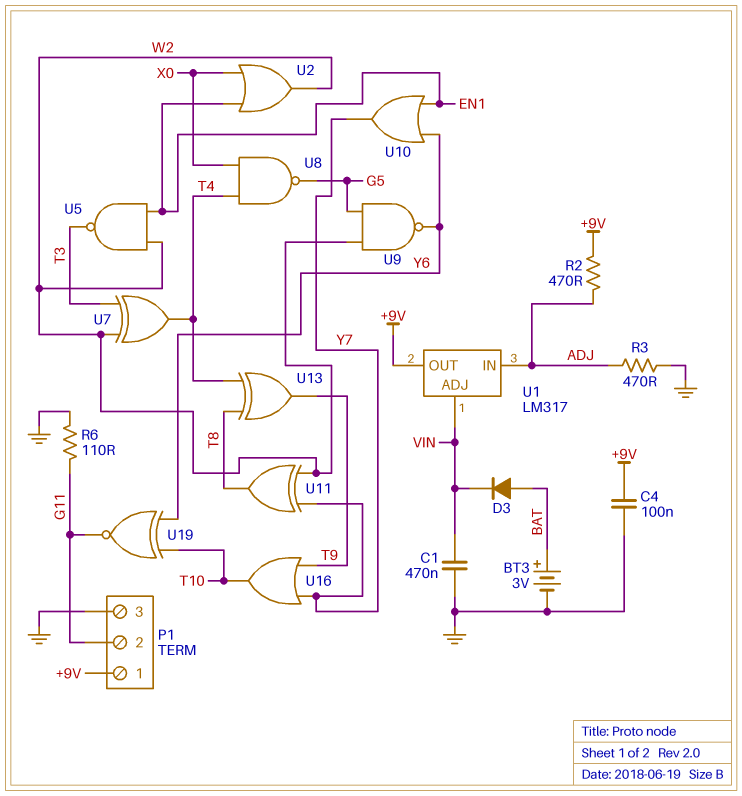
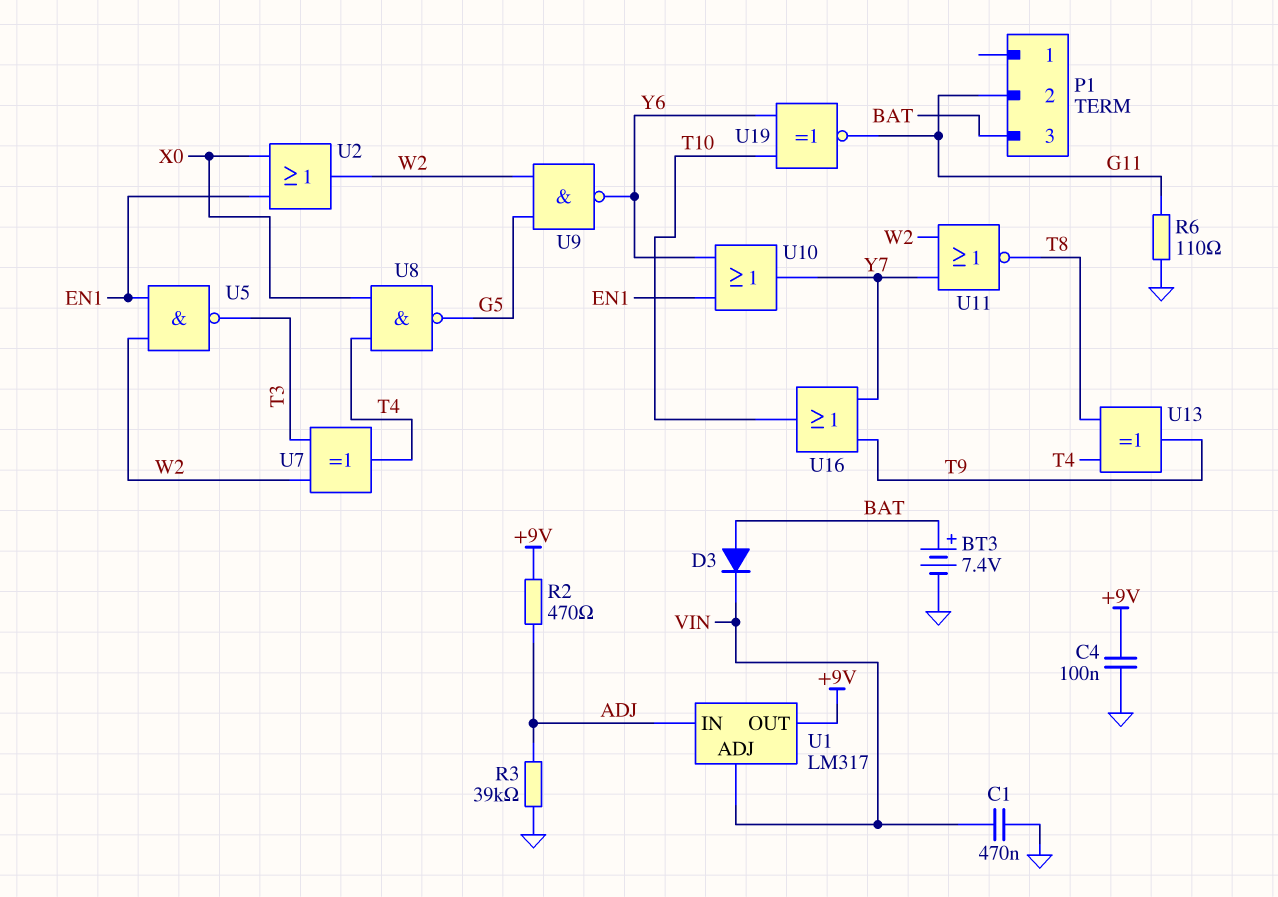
BT3: 3V (plus BAT, minus GND) -> 7.4V (plus BAT, minus GND)
P1 pin 1: +9V -> none
P1 pin 3: GND -> BAT
R3: 470 (ADJ, GND) -> 39k (ADJ, GND)
U11: XOR (in W2, in Y7, out T8) -> NOR (in W2, in Y7, out T8)

